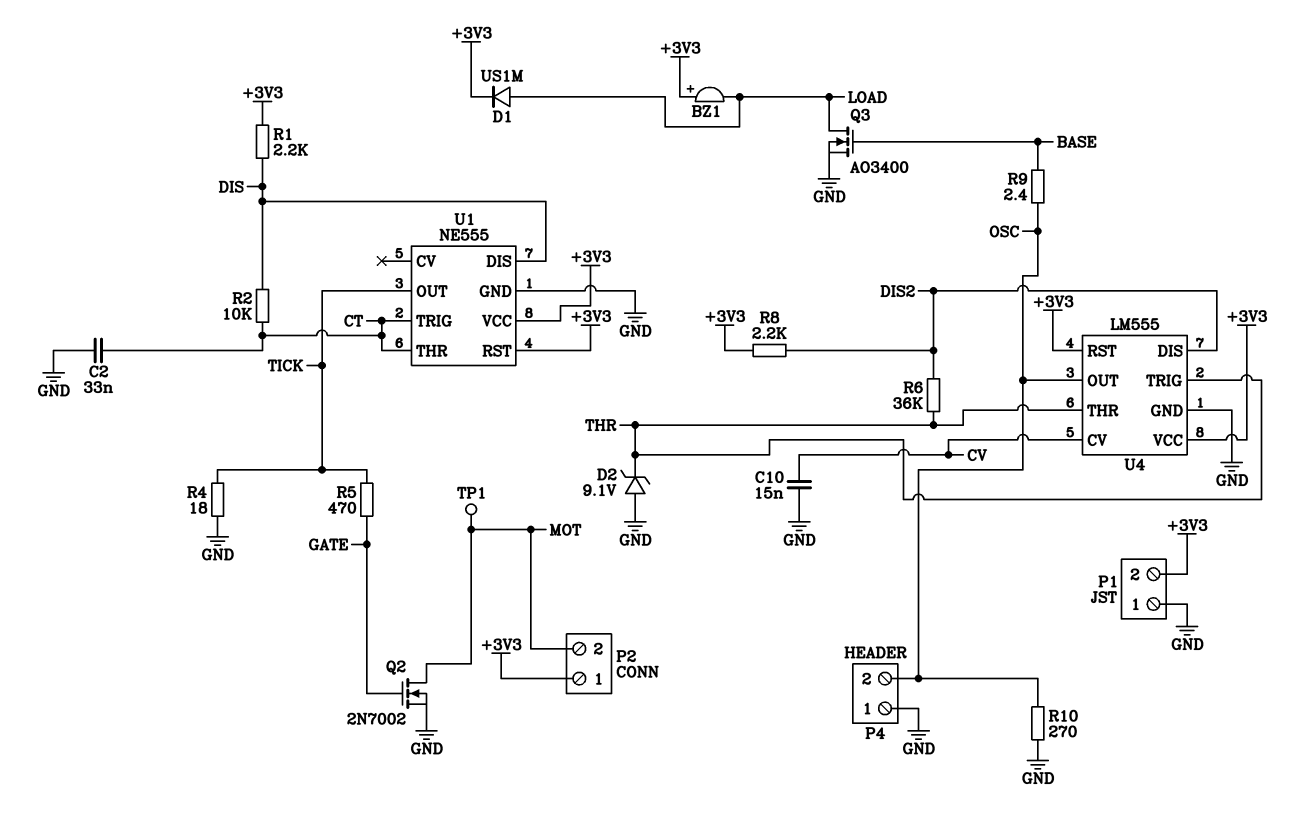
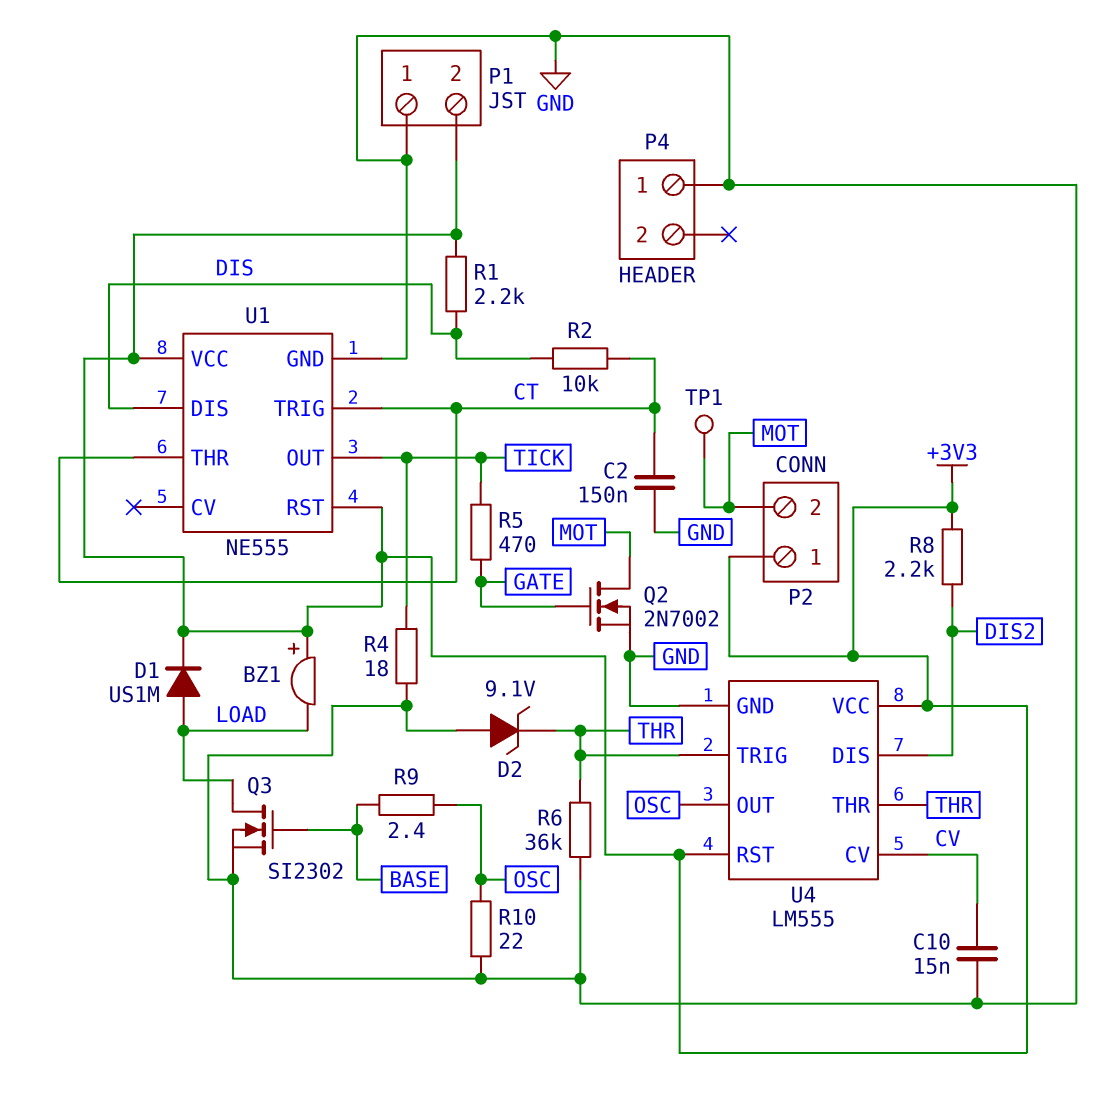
C2: 33nF (CT, GND) -> 150nF (CT, GND)
P4 pin 2: OSC -> none
Q3: NMOS AO3400 (G BASE, D LOAD, S GND) -> NMOS SI2302 (G BASE, D LOAD, S GND)
R6: 36k (DIS2, THR) -> 36k (GND, THR)
R10: 270 (GND, OSC) -> 22 (GND, OSC)

